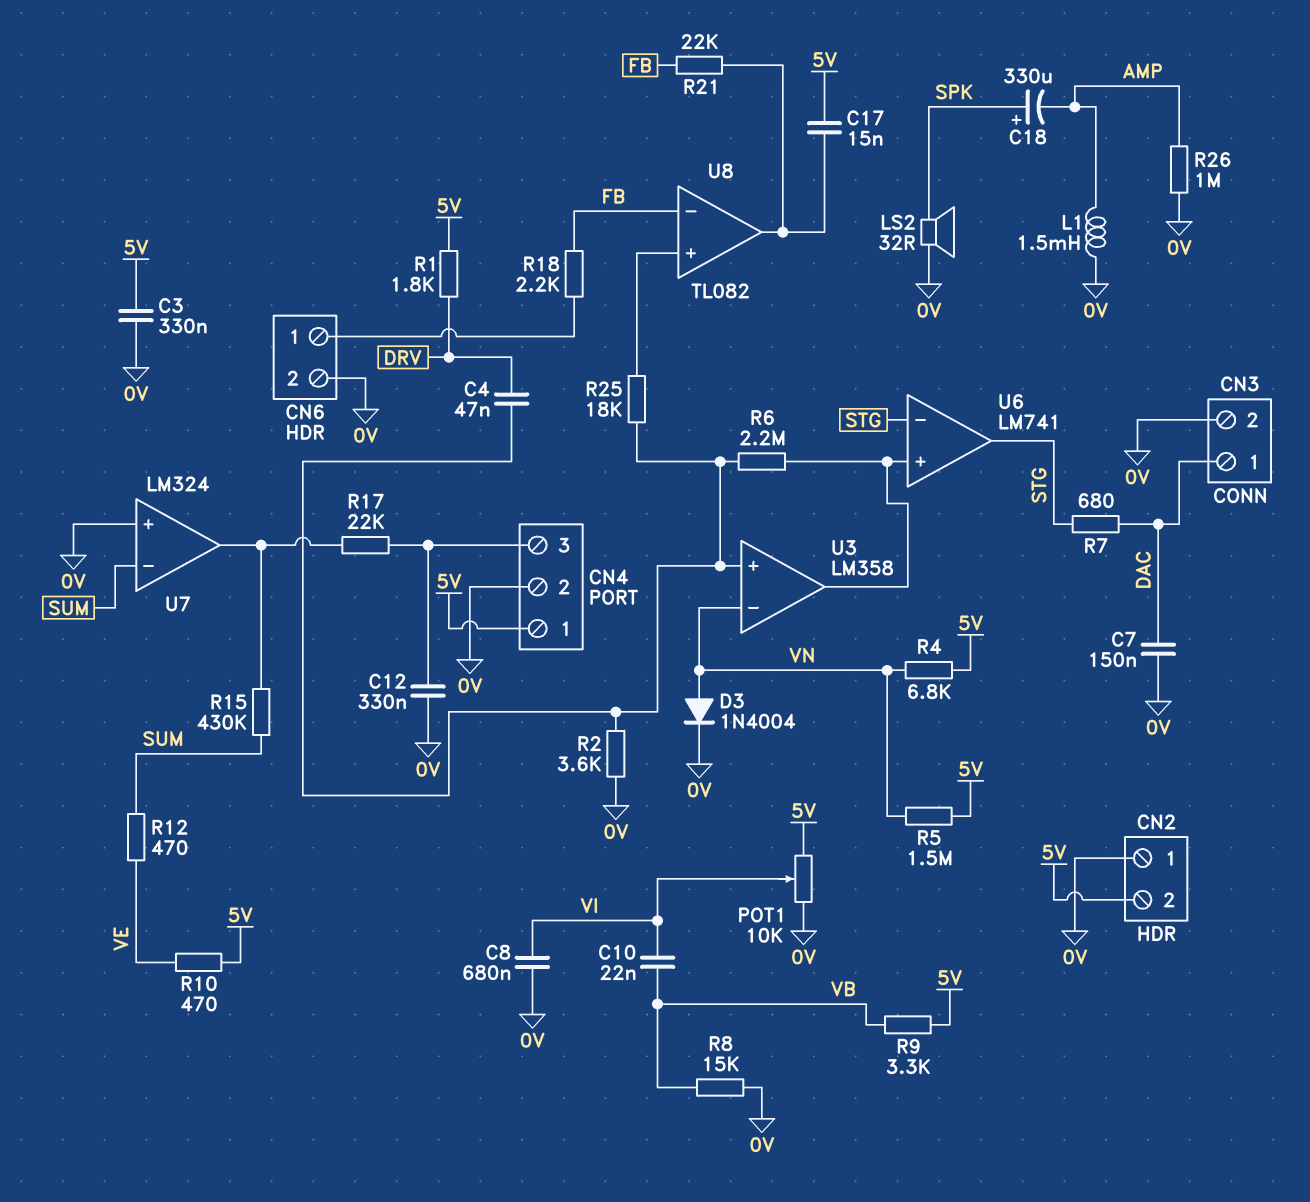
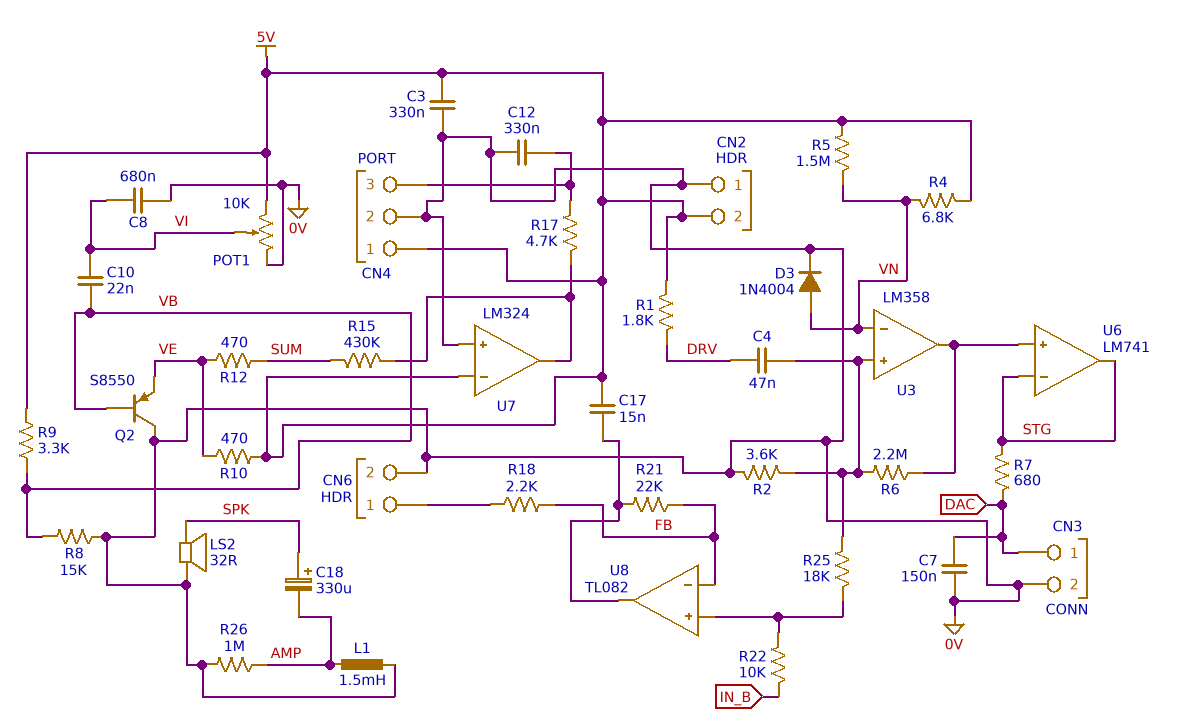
Q2: none -> PNP S8550 (B VB, C 0V, E VE)
R17: 22k (CN4/3, U7/out) -> 4.7k (CN4/3, U7/out)
R22: none -> 10k (IN_B, U8/in+)
U7 pin in-: SUM -> 5V

